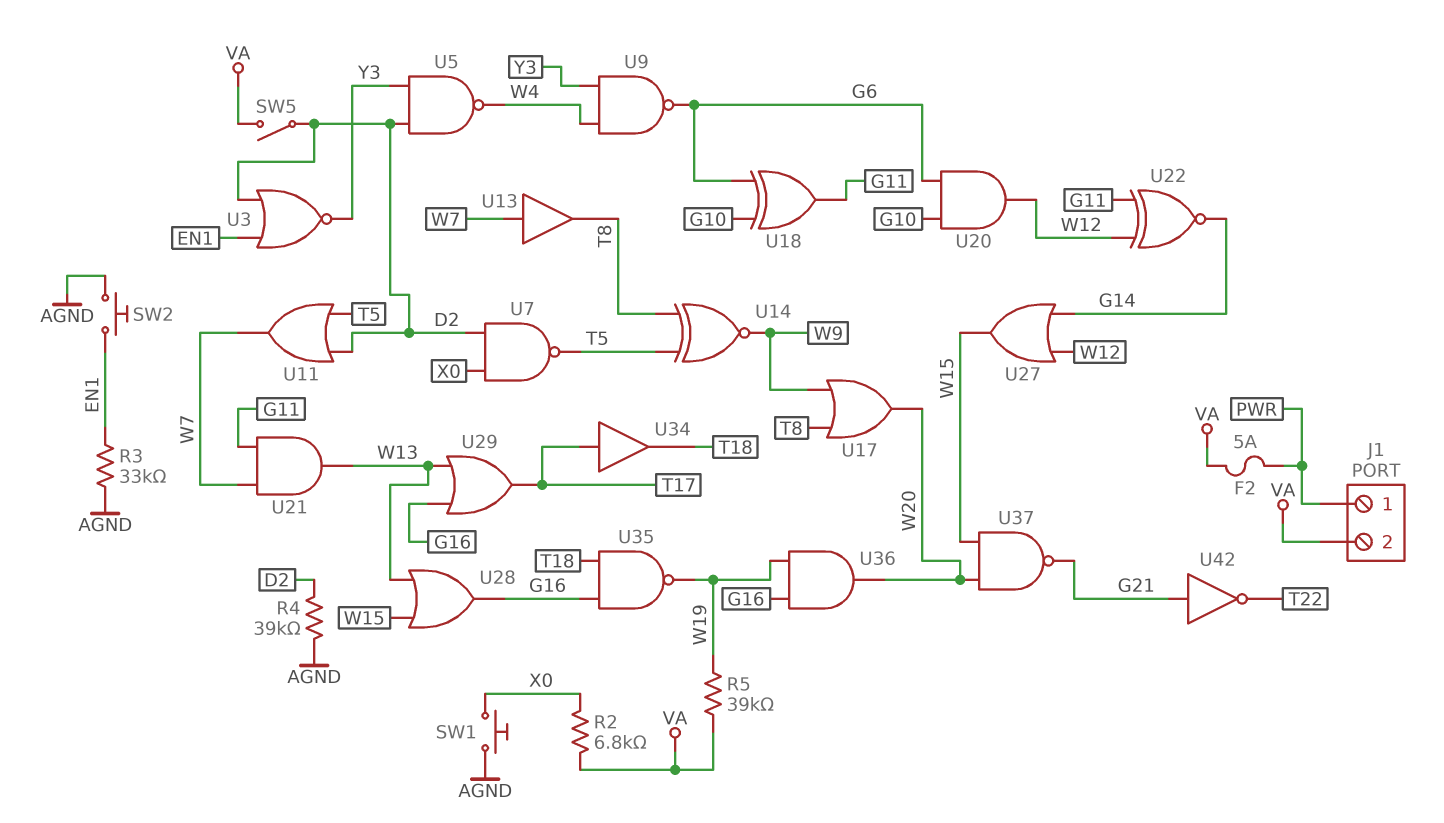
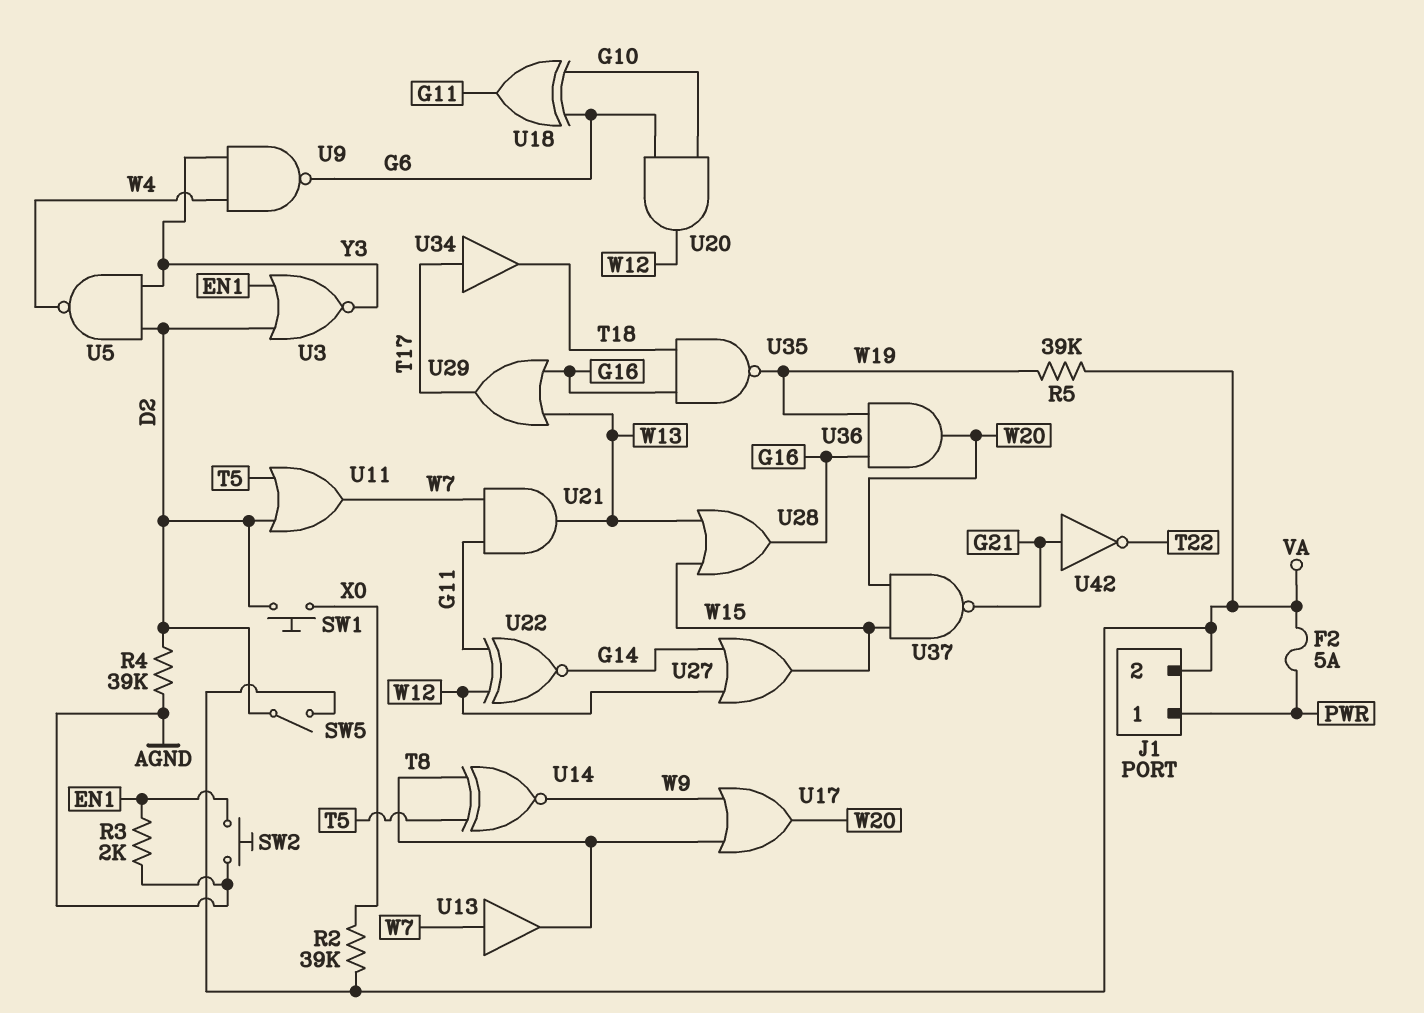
R2: 6.8k (VA, X0) -> 39k (VA, X0)
R3: 33k (AGND, EN1) -> 2k (AGND, EN1)
SW1: button (AGND, X0) -> button (D2, X0)
U7: NAND (in D2, in X0, out T5) -> none

